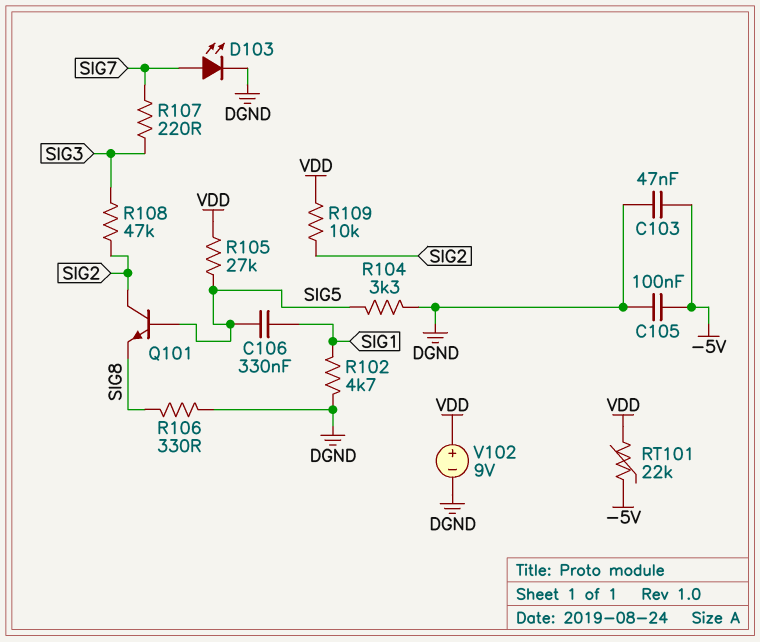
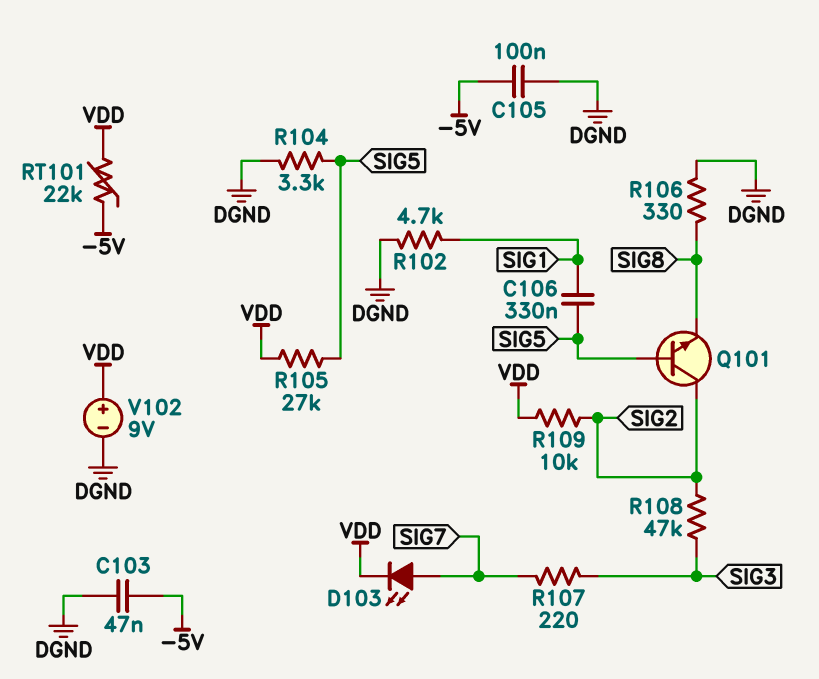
D103: LED (A SIG7, K DGND) -> LED (A SIG7, K VDD)

